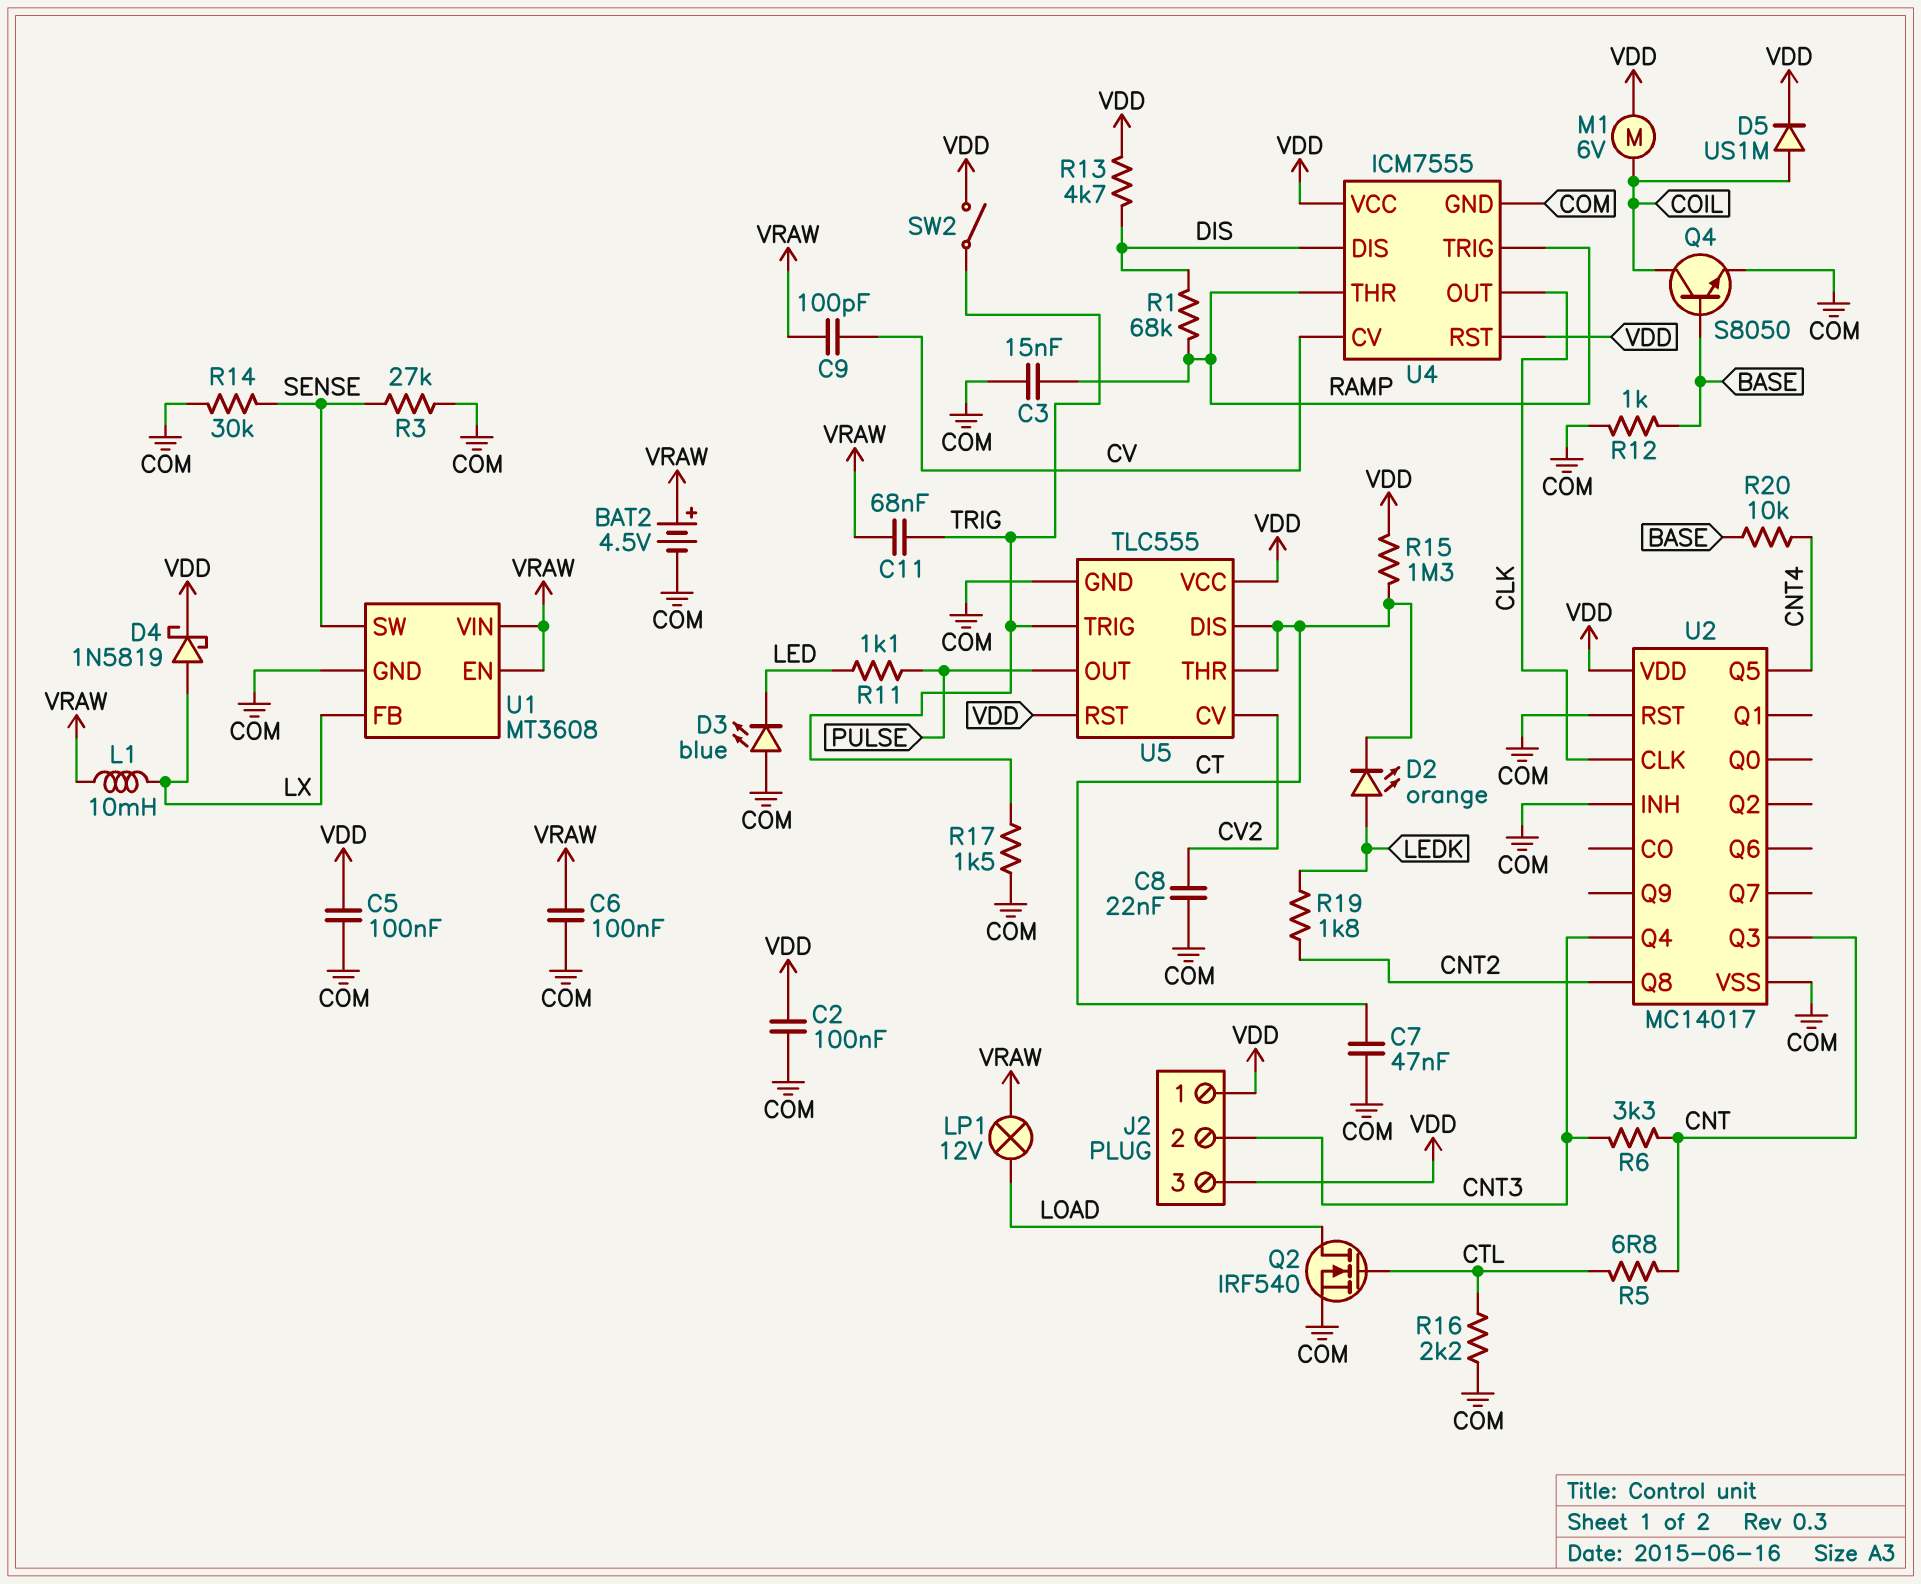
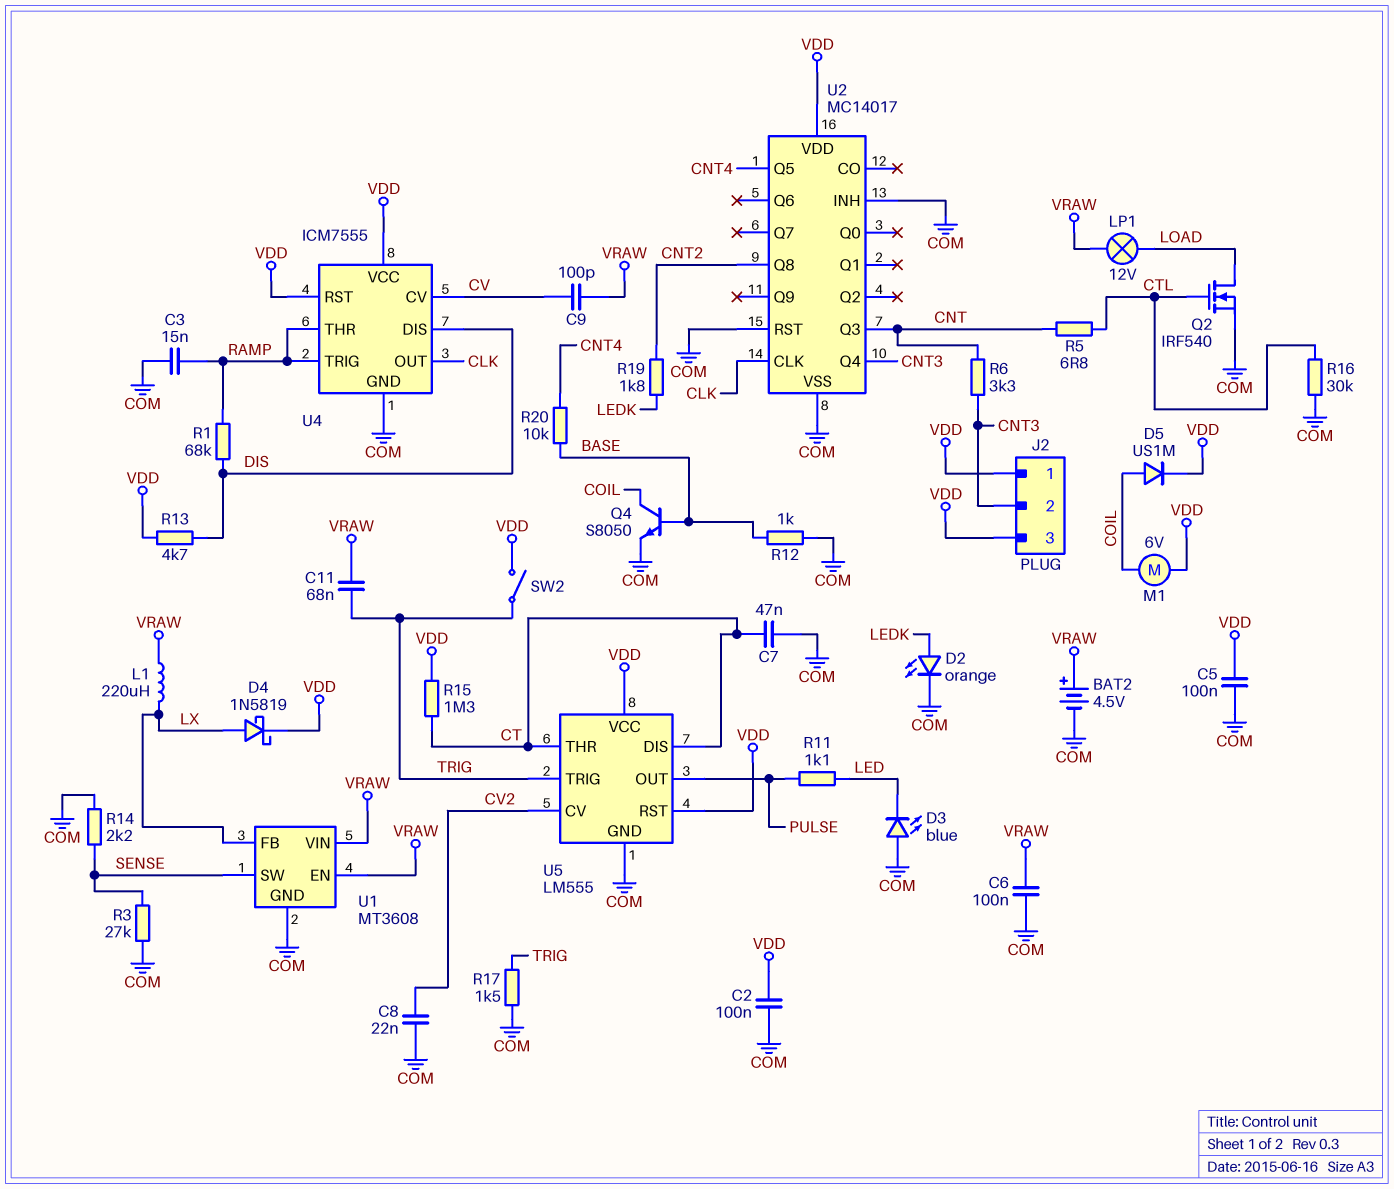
D2: LED orange (A LEDK, K CT) -> LED orange (A LEDK, K COM)
L1: 10mH (LX, VRAW) -> 220uH (LX, VRAW)
R14: 30k (COM, SENSE) -> 2.2k (COM, SENSE)
R16: 2.2k (COM, CTL) -> 30k (COM, CTL)
U5: TLC555 -> LM555

